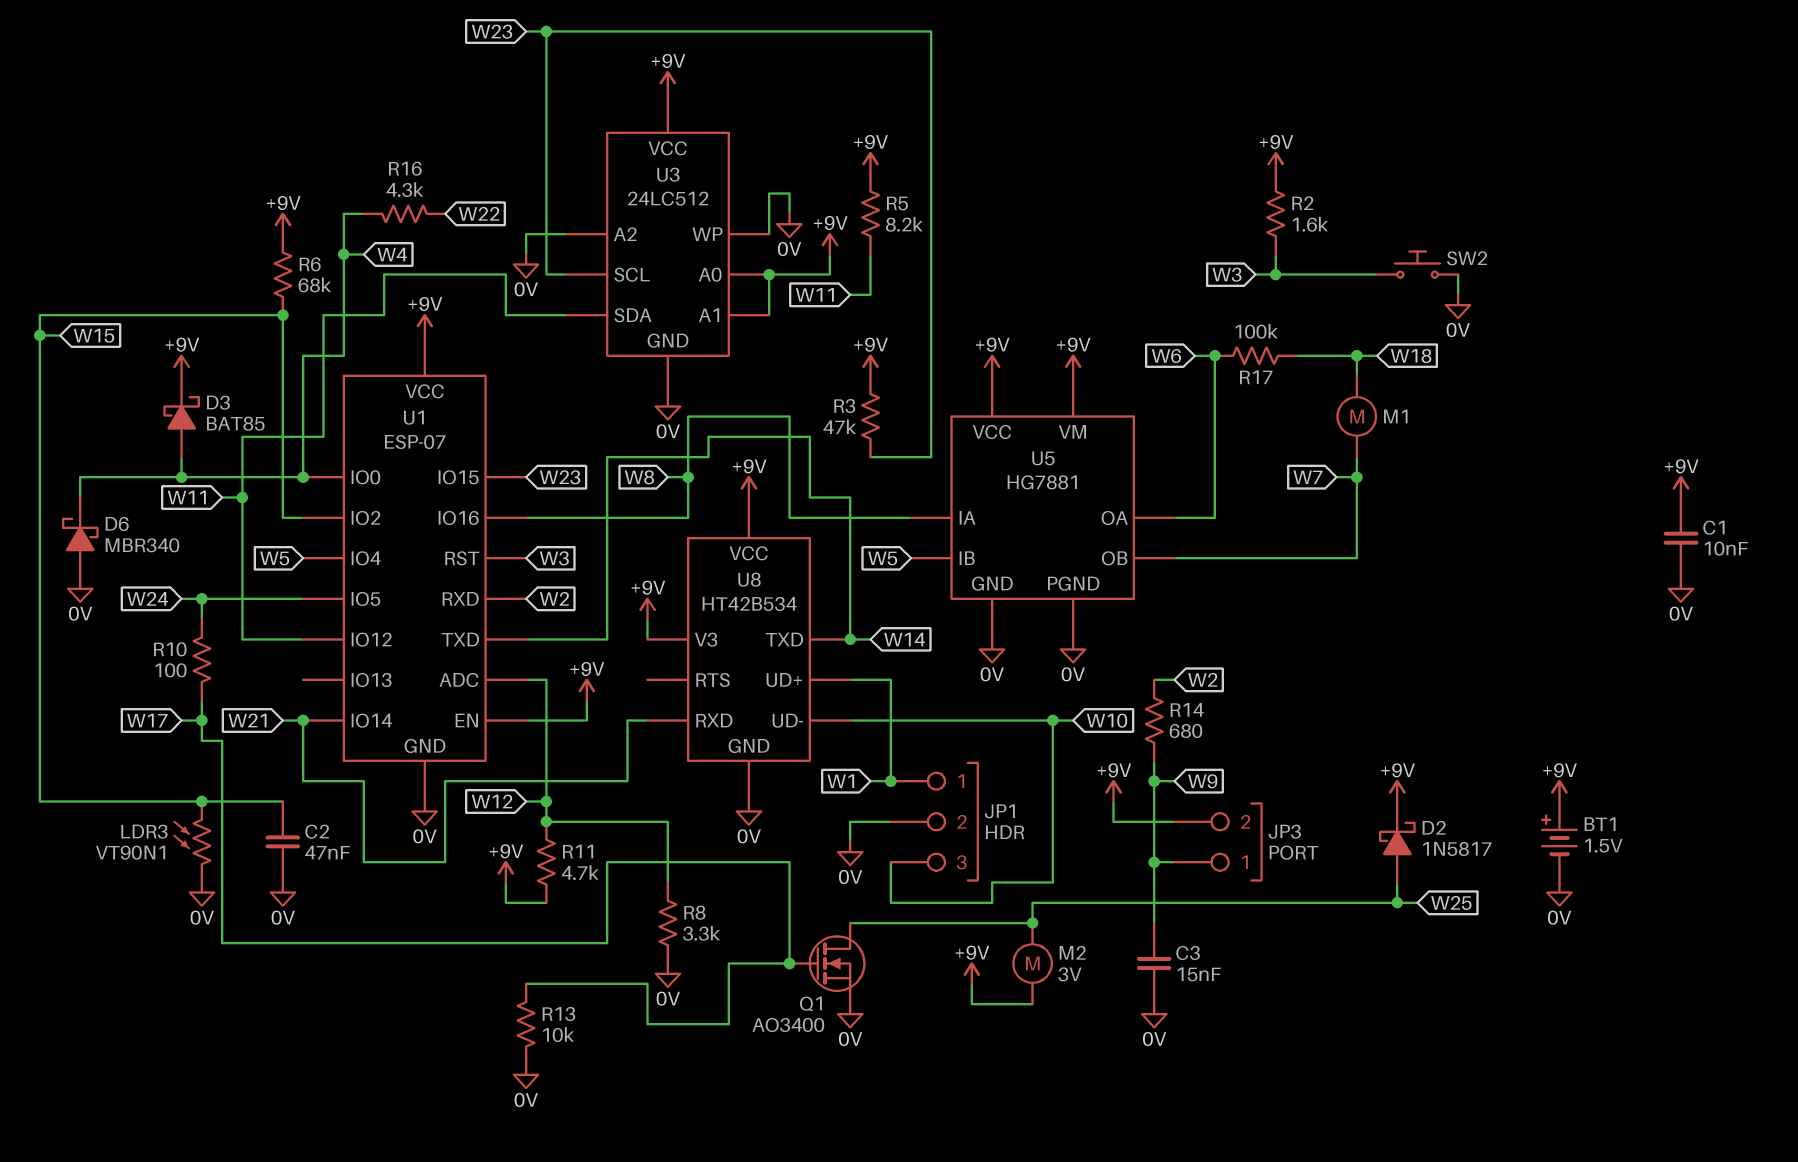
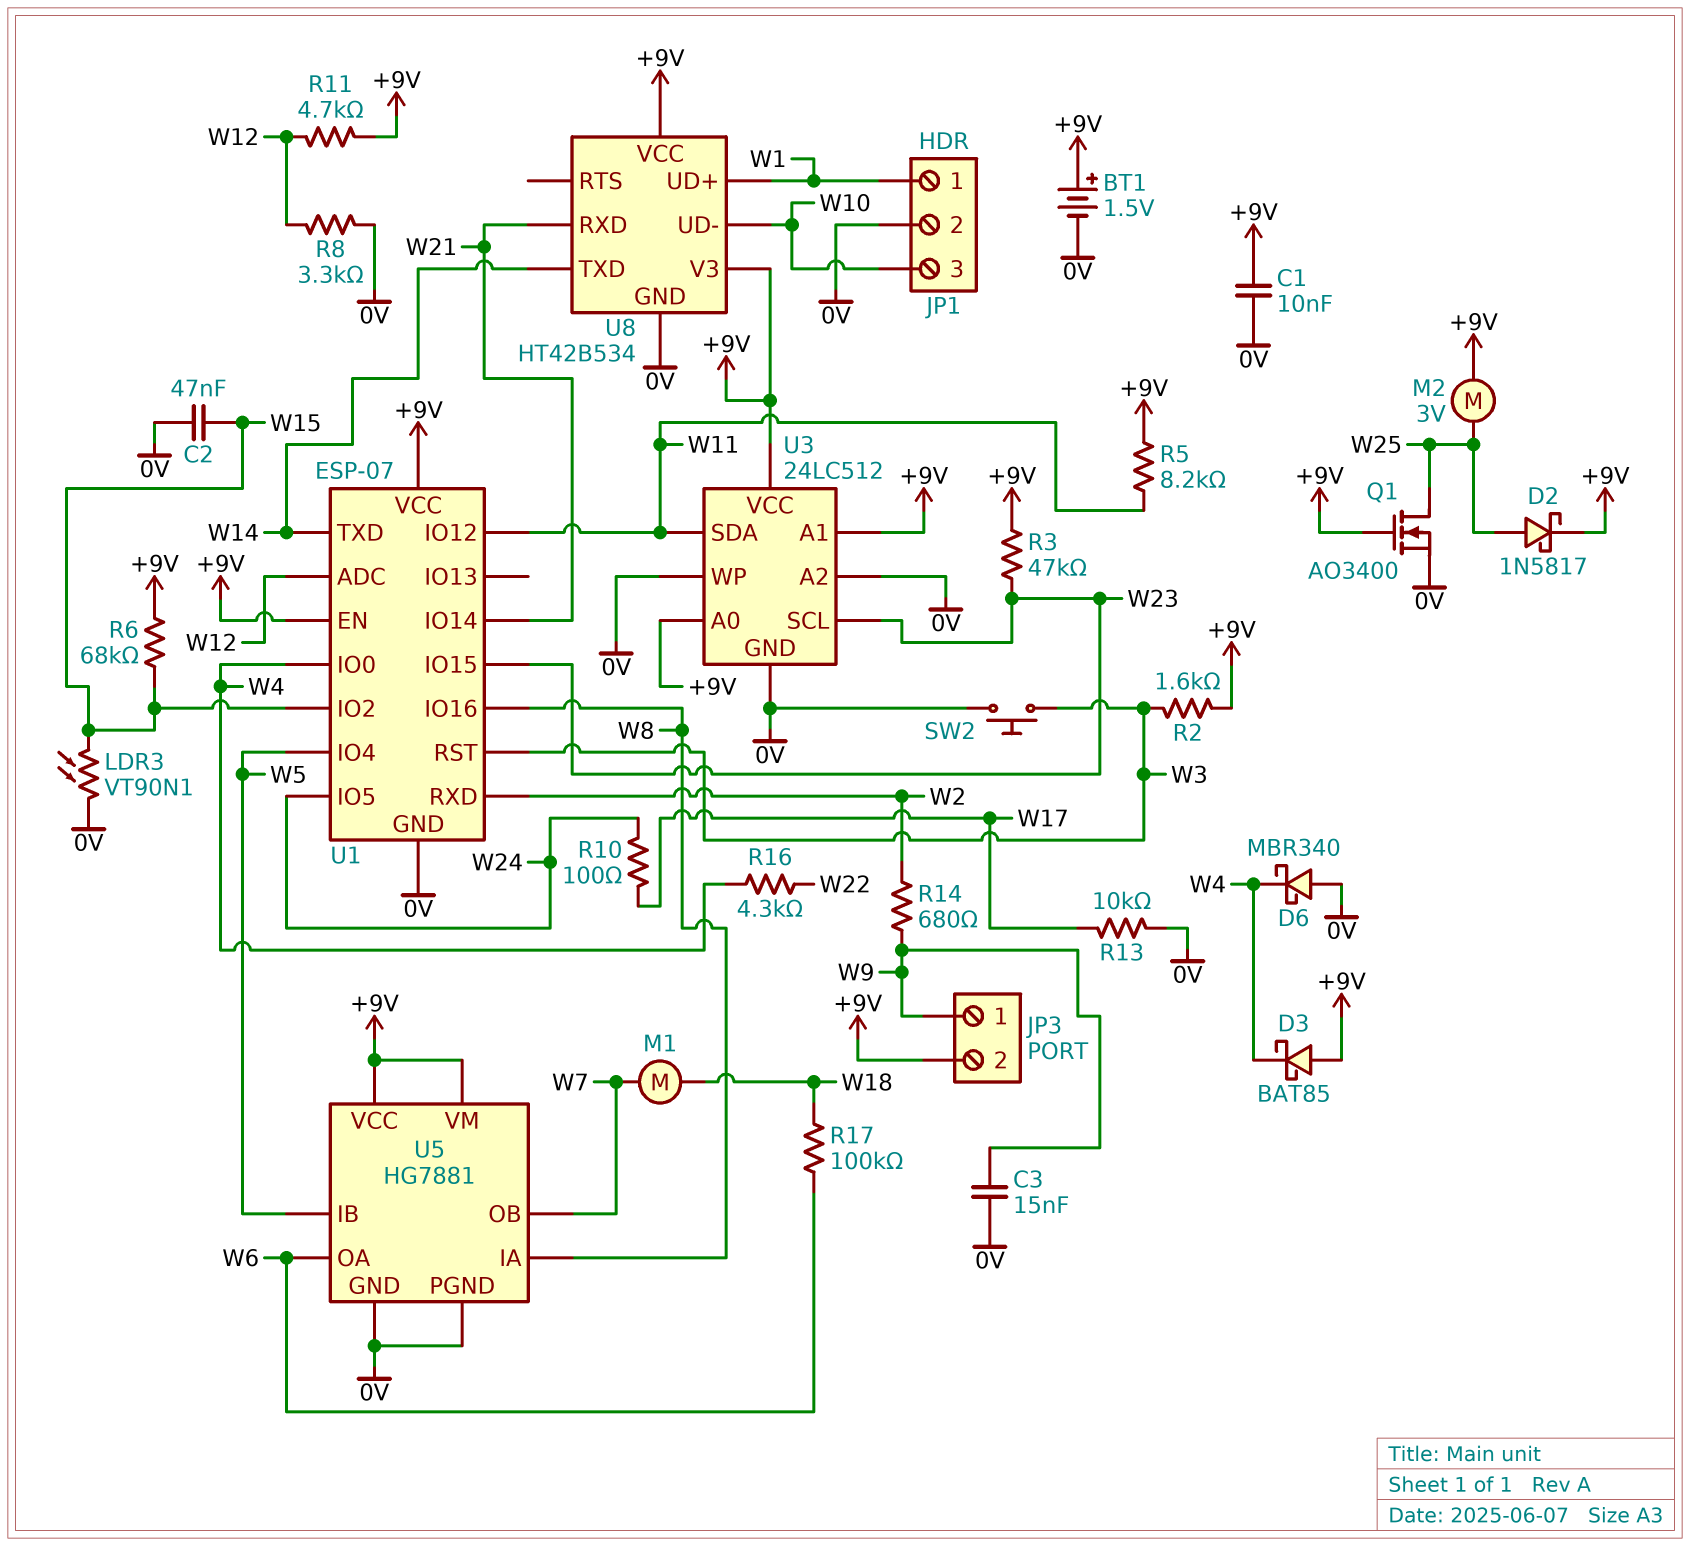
D3: schottky BAT85 (A W4, K +9V) -> schottky BAT85 (A +9V, K W4)
Q1: NMOS AO3400 (G W17, D W25, S 0V) -> NMOS AO3400 (G +9V, D W25, S 0V)

